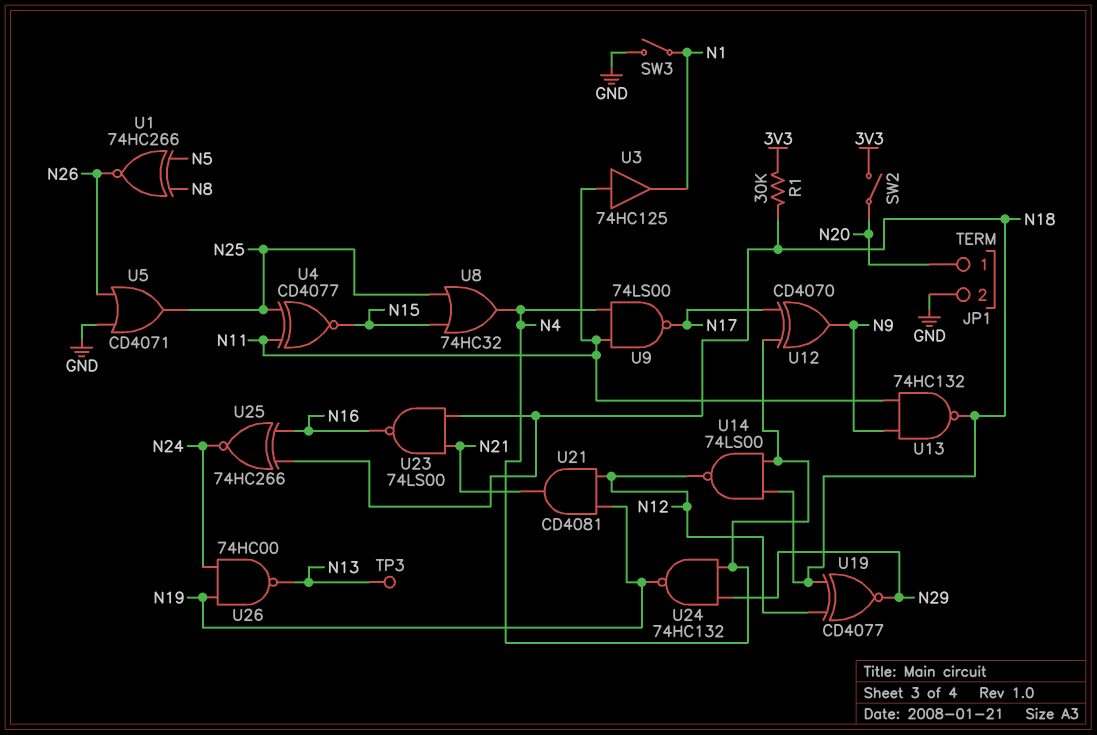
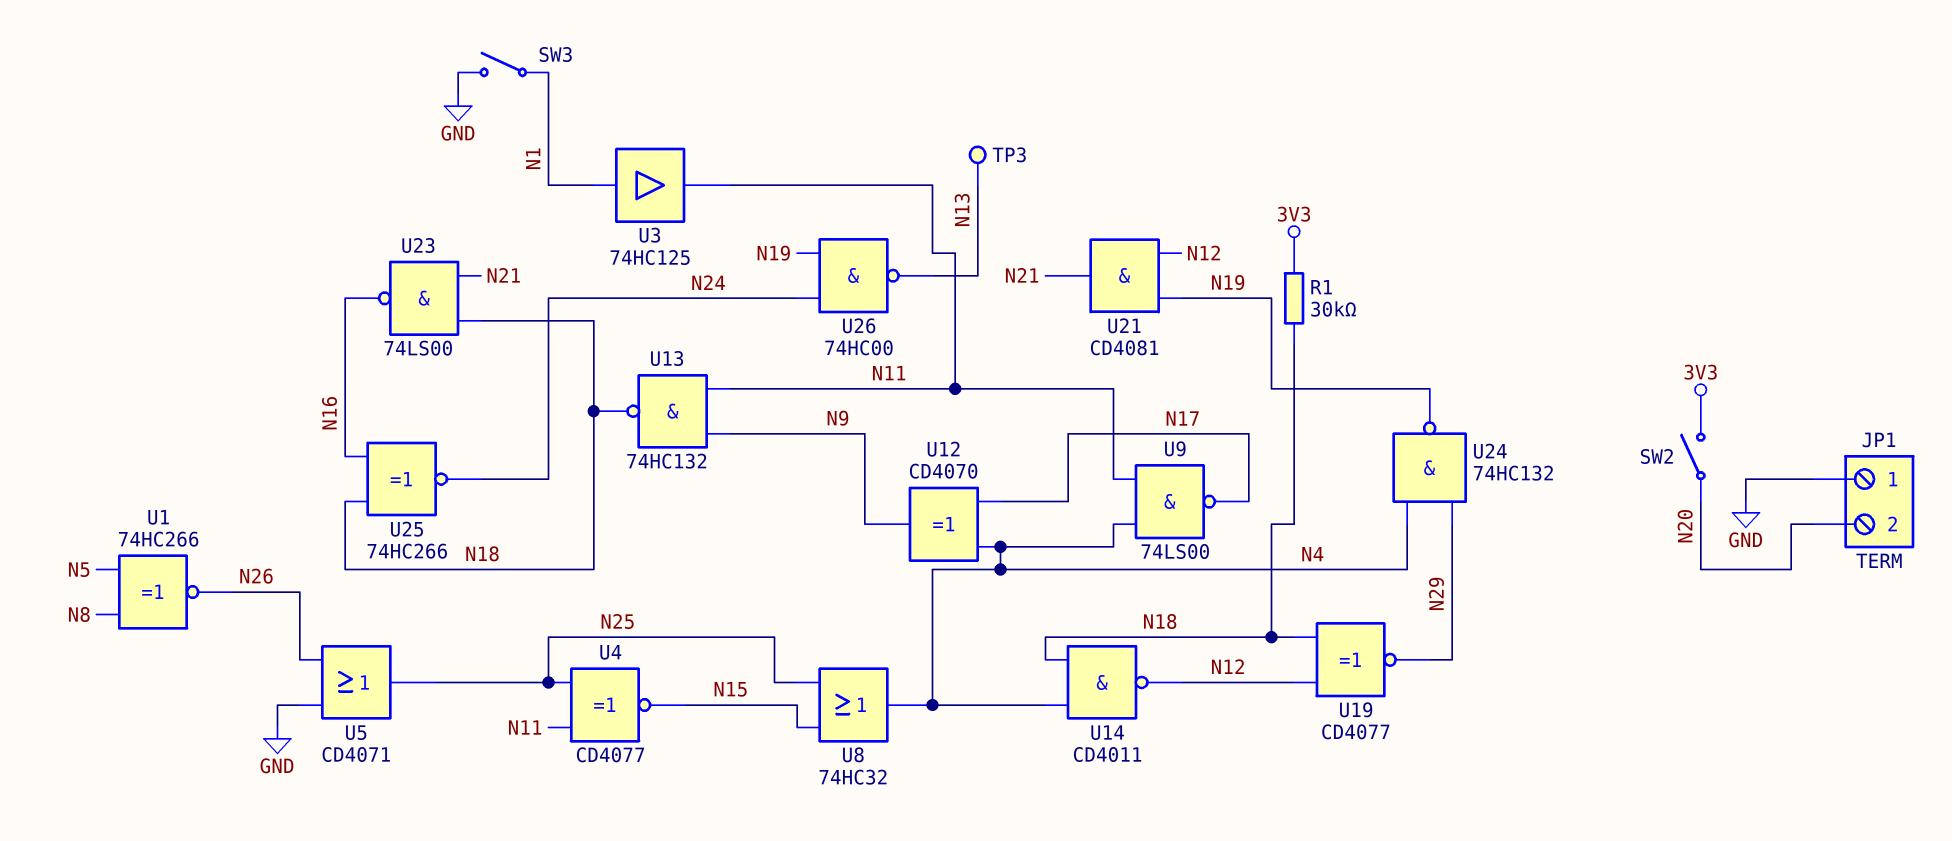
JP1 pin 1: N20 -> GND
JP1 pin 2: GND -> N20
U3: buffer 74HC125 (in N11, out N1) -> buffer 74HC125 (in N1, out N11)
U14: NAND 74LS00 (in N4, in N18, out N12) -> NAND CD4011 (in N4, in N18, out N12)

